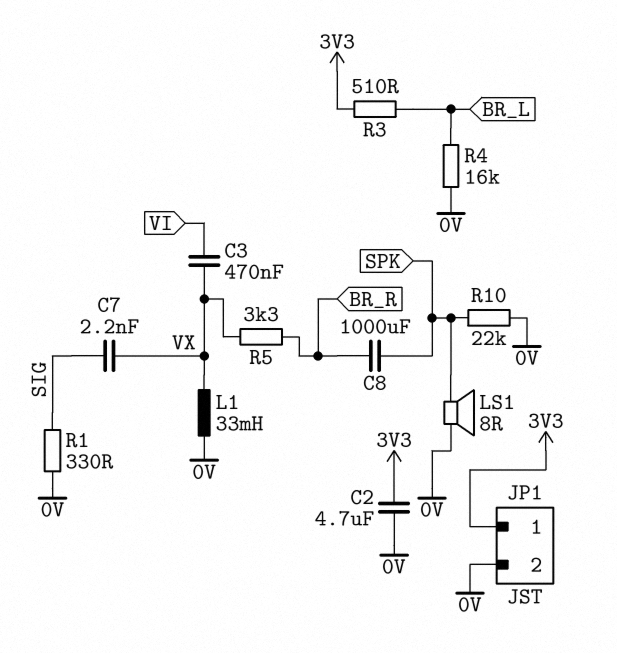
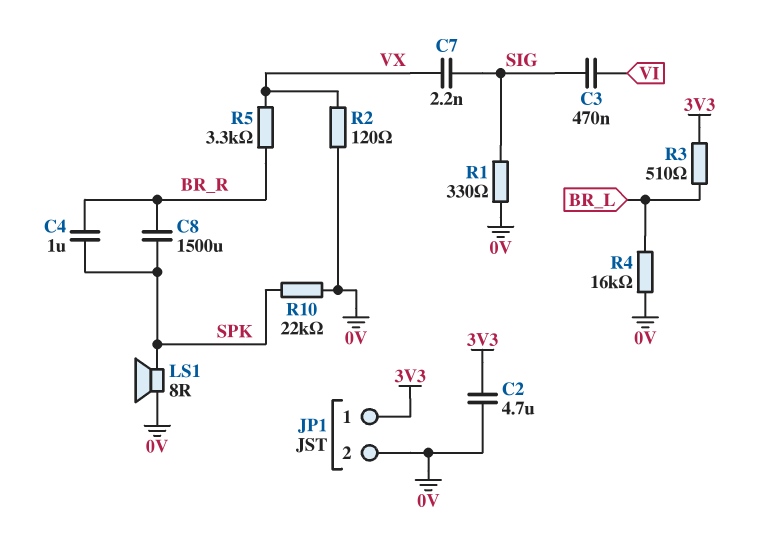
C3: 470nF (VI, VX) -> 470nF (SIG, VI)
C4: none -> 1uF (BR_R, SPK)
C8: 1000uF (BR_R, SPK) -> 1500uF (BR_R, SPK)
L1: 33mH (0V, VX) -> none
R2: none -> 120 (0V, VX)

